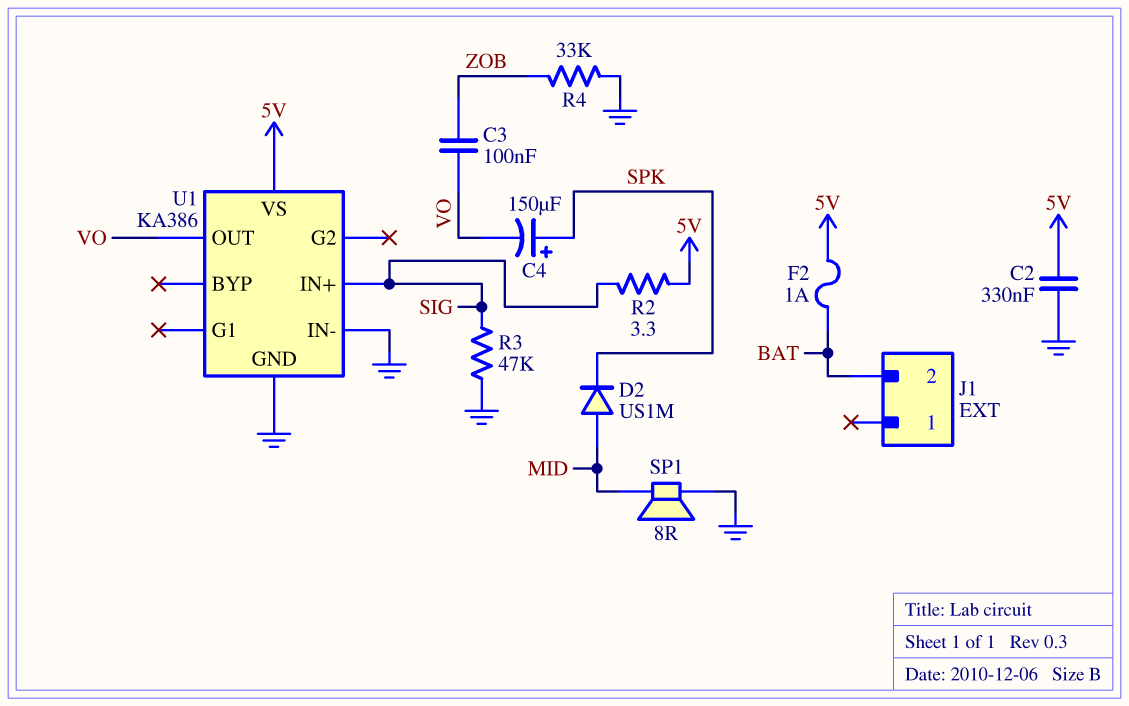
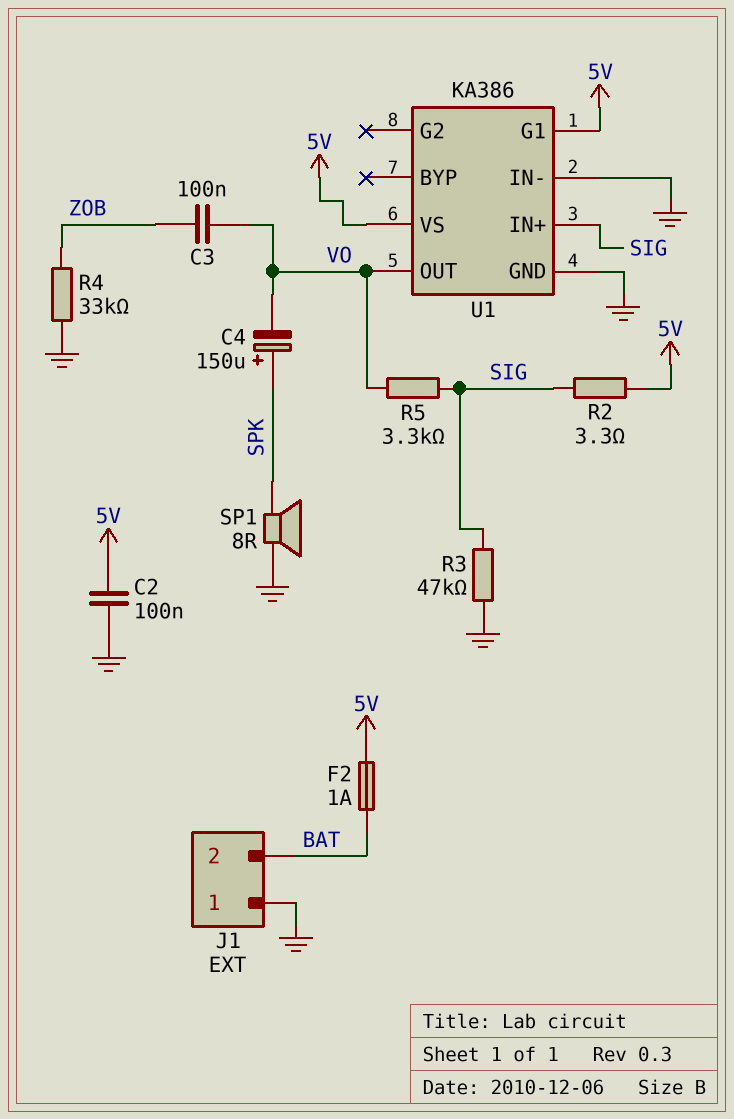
C2: 330nF (5V, GND) -> 100nF (5V, GND)
D2: diode US1M (A MID, K SPK) -> none
J1 pin 1: none -> GND
R5: none -> 3.3k (SIG, VO)
SP1: speaker 8R (GND, MID) -> speaker 8R (GND, SPK)
U1 pin G1: none -> 5V

